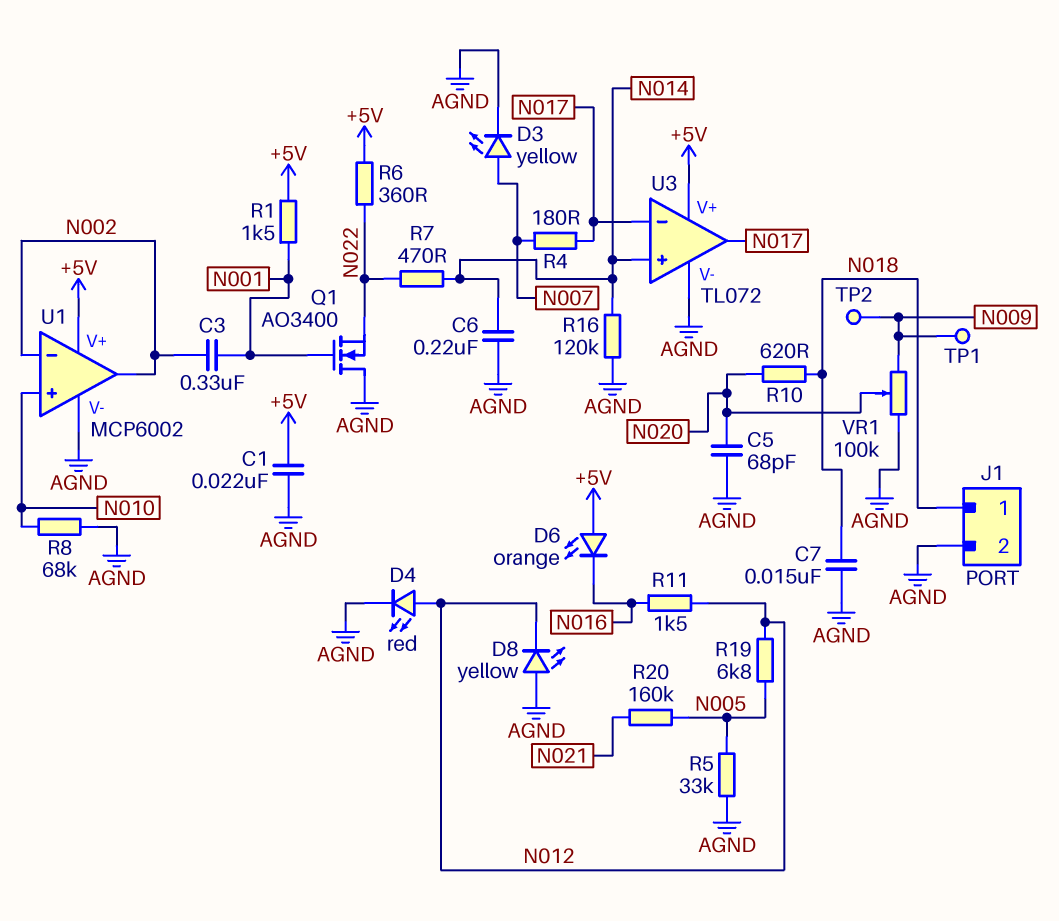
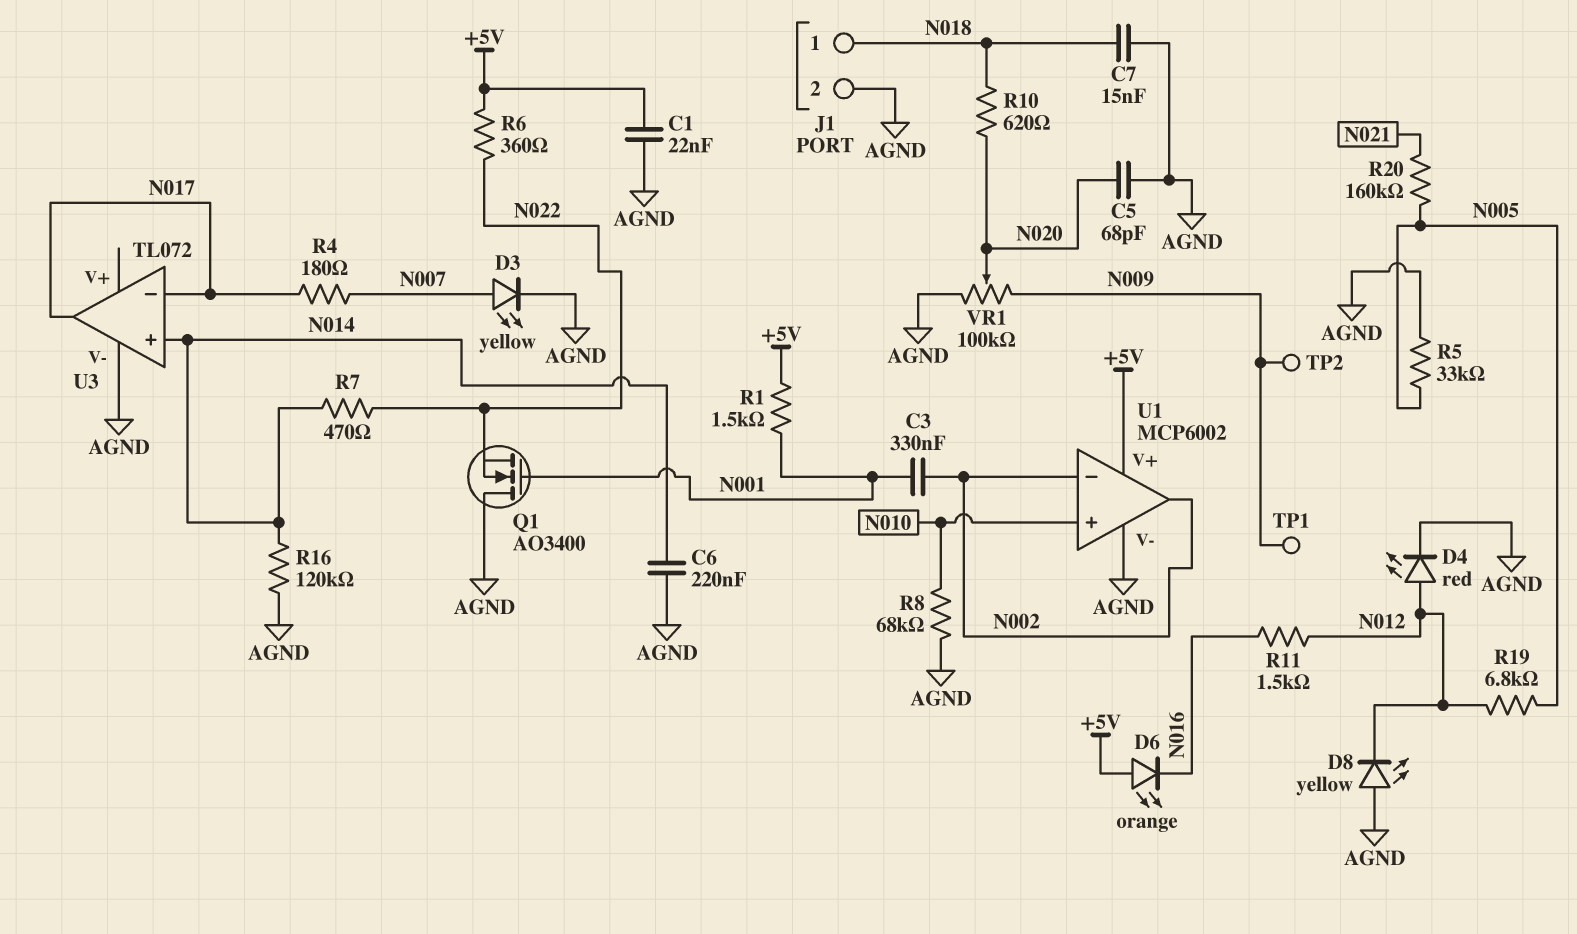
U3 pin V+: +5V -> none

